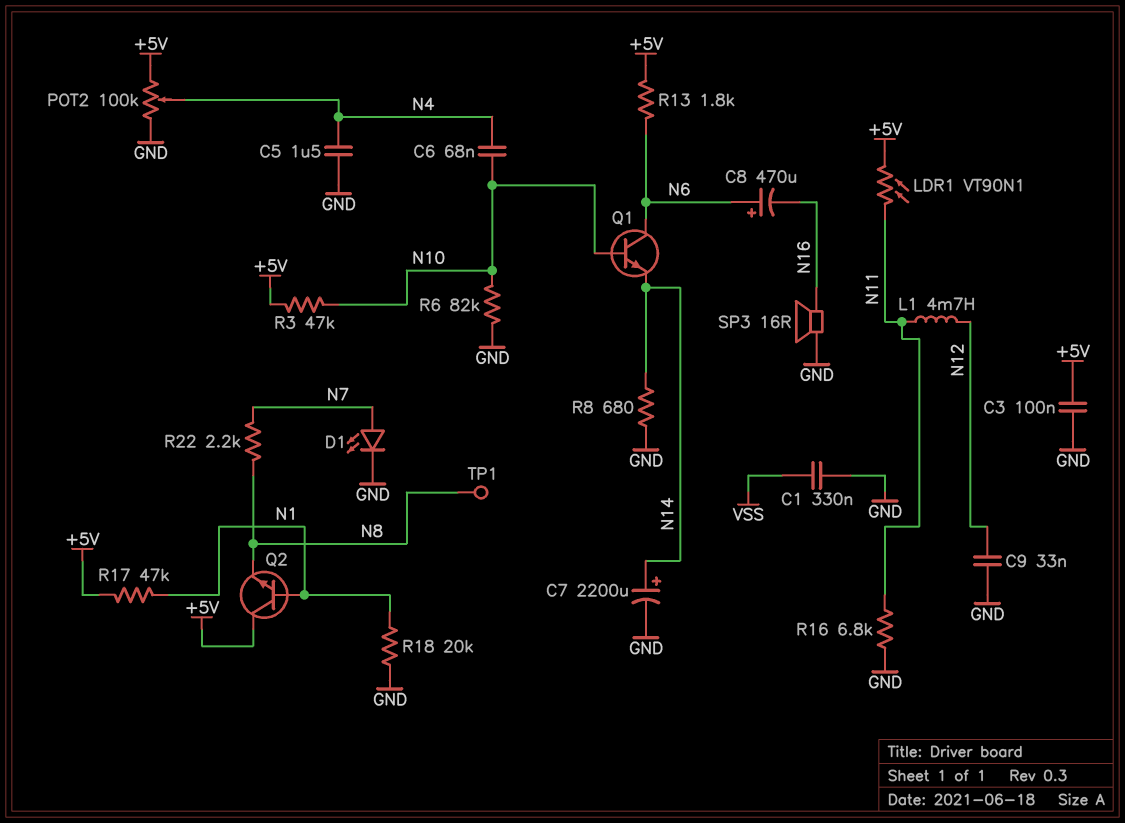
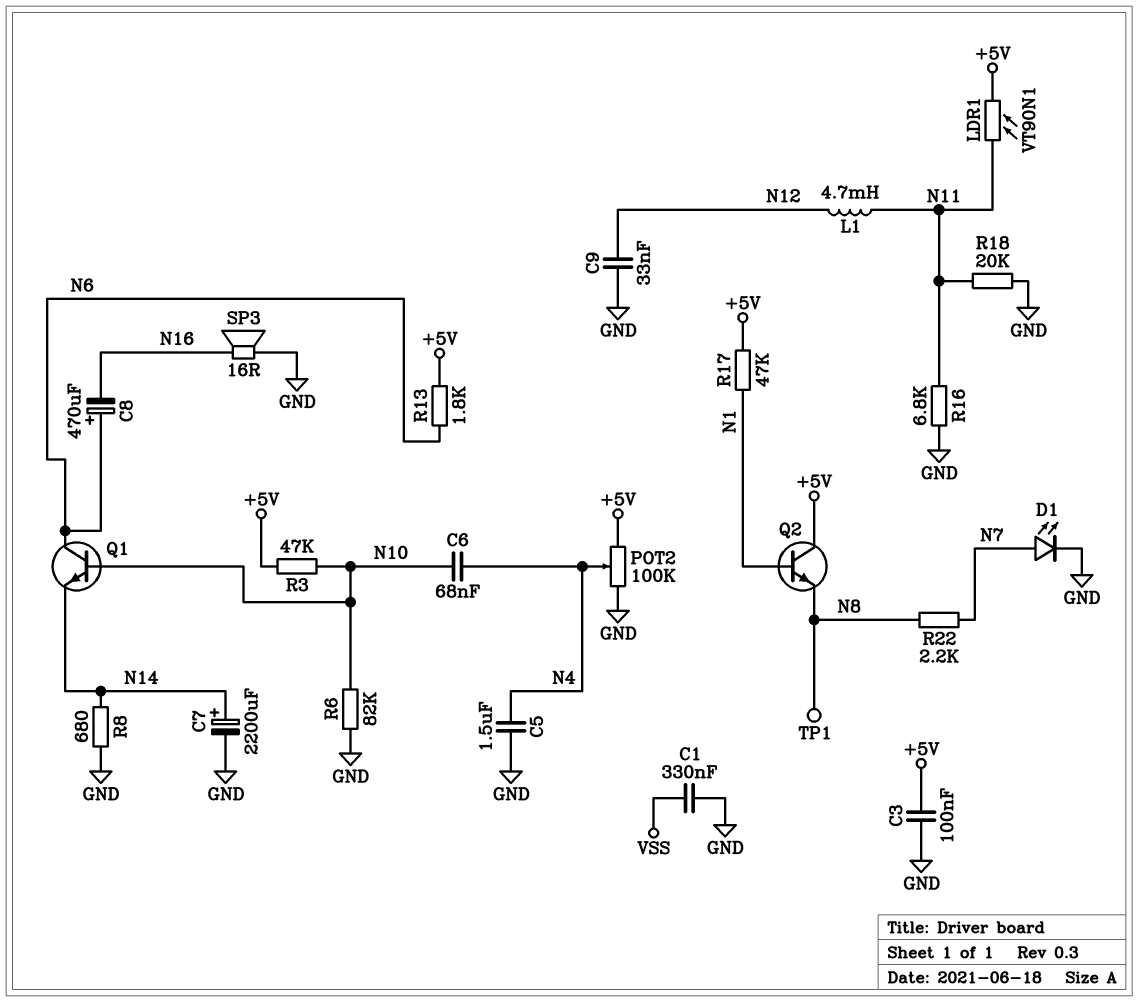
R18: 20k (GND, N1) -> 20k (GND, N11)

